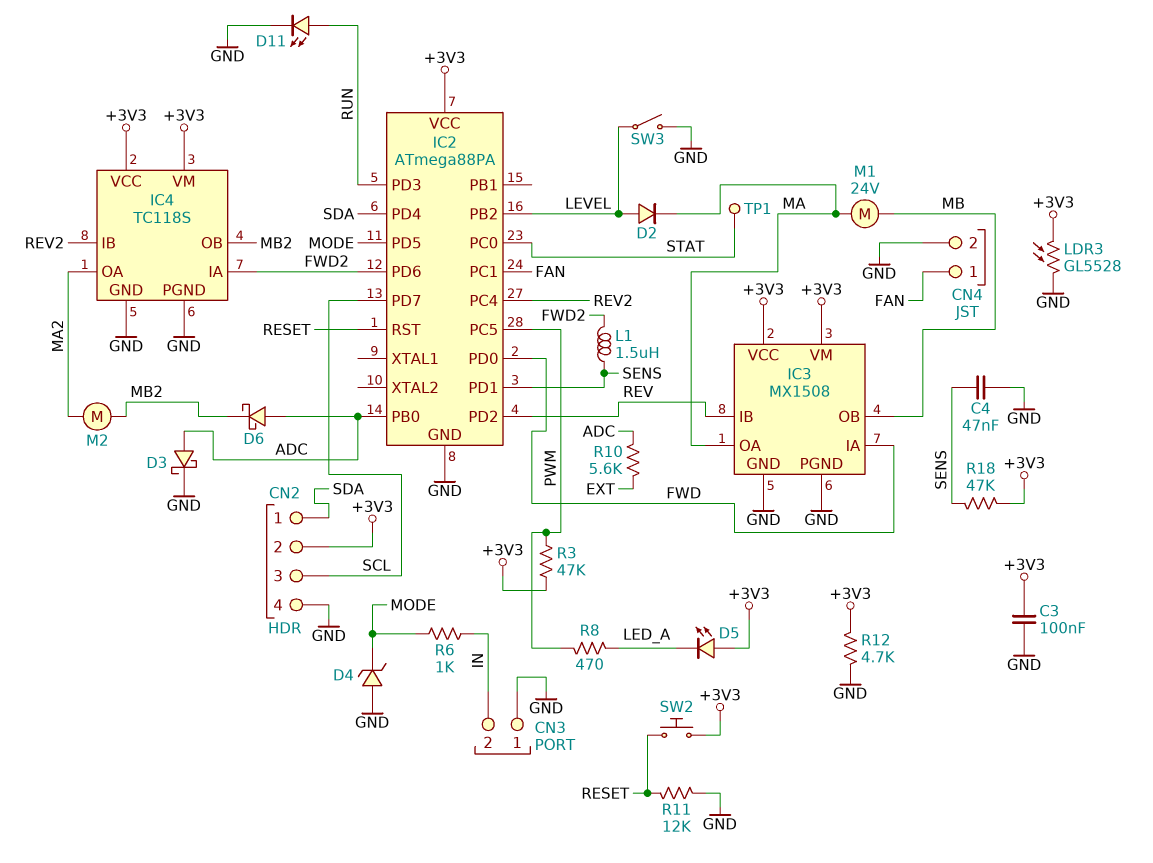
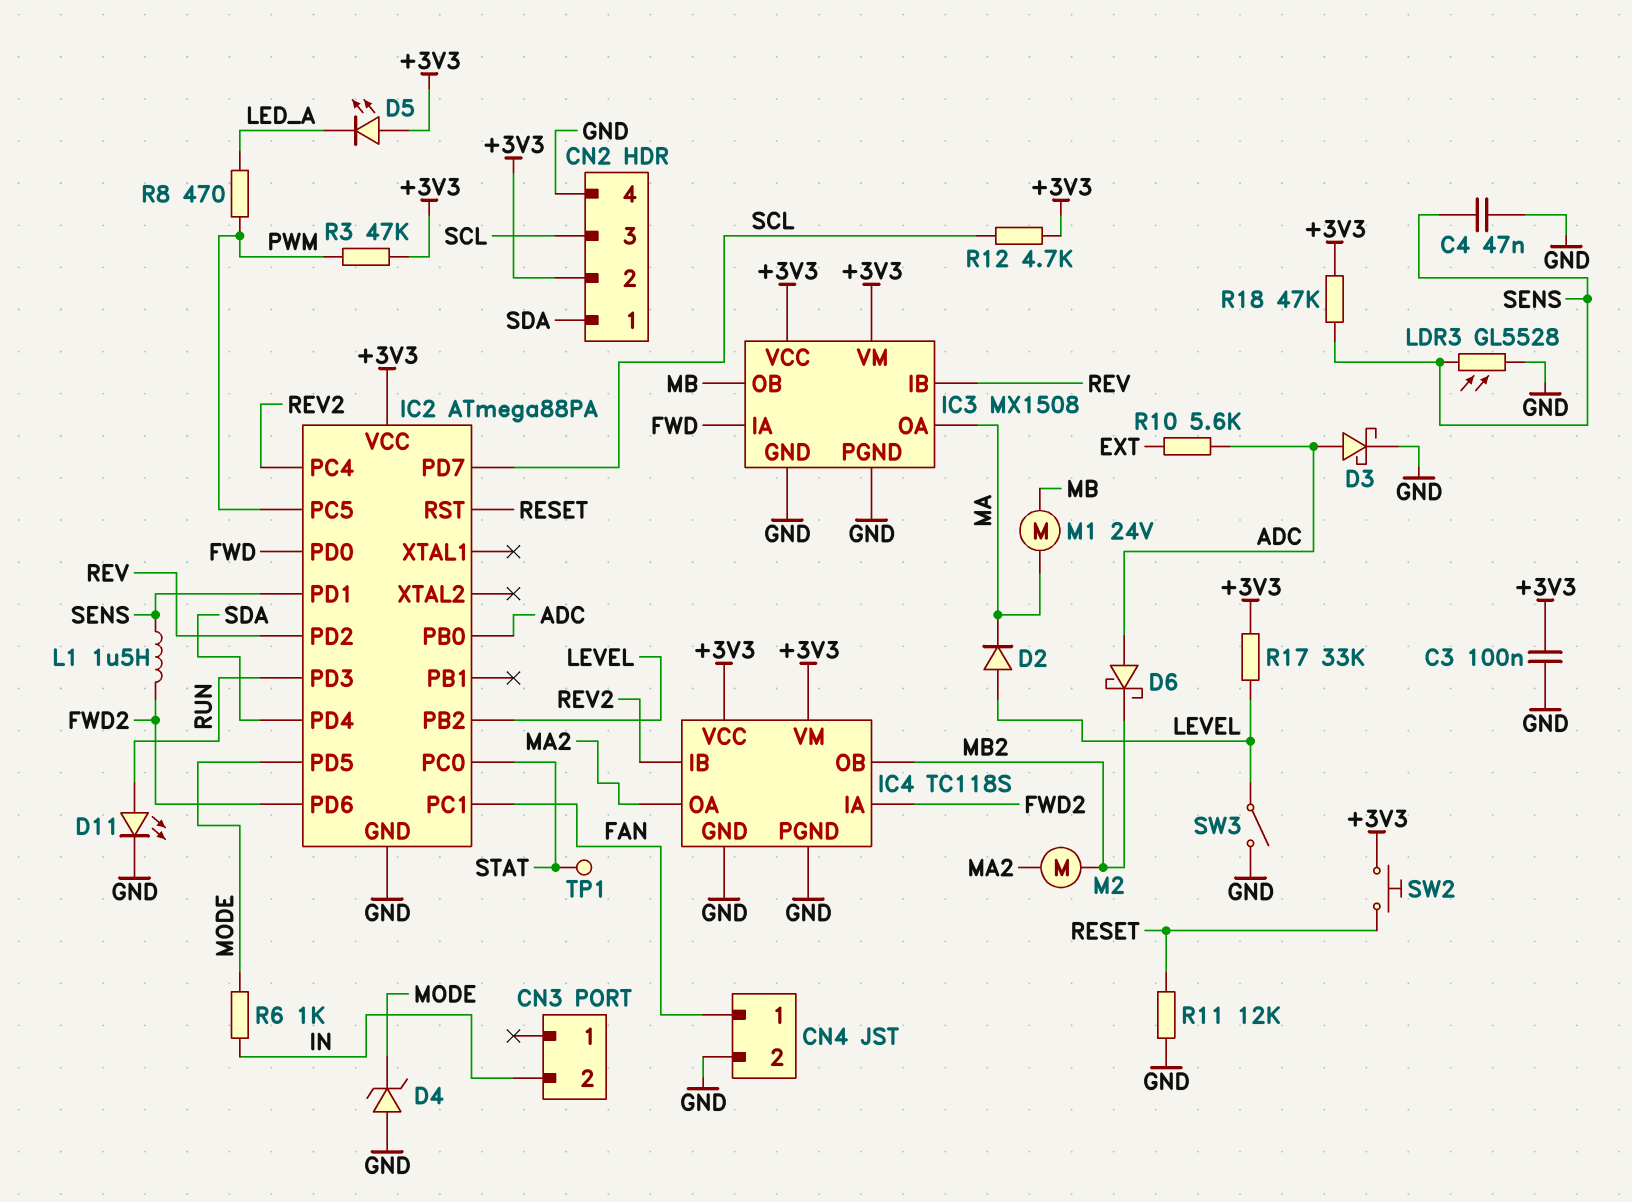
CN3 pin 1: GND -> none
LDR3: GL5528 (+3V3, GND) -> GL5528 (GND, SENS)
R12: 4.7k (+3V3, GND) -> 4.7k (+3V3, SCL)
R17: none -> 33k (+3V3, LEVEL)

